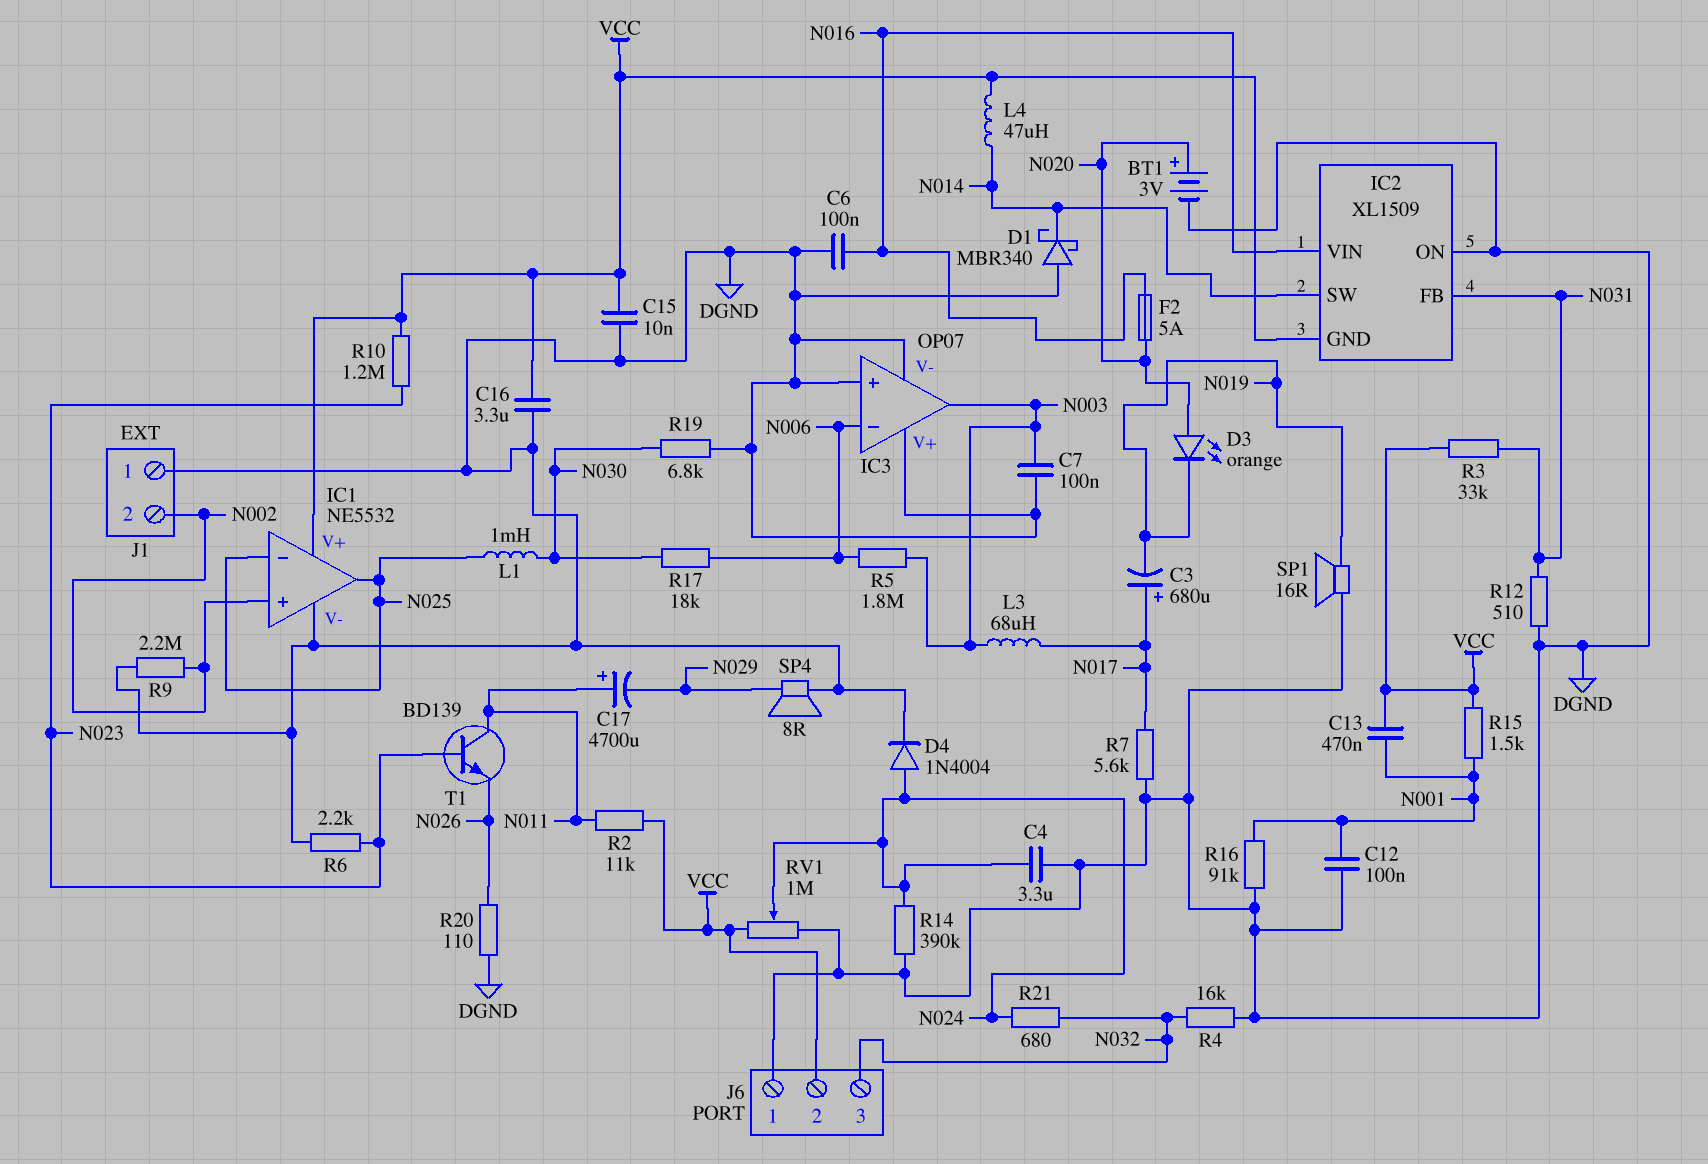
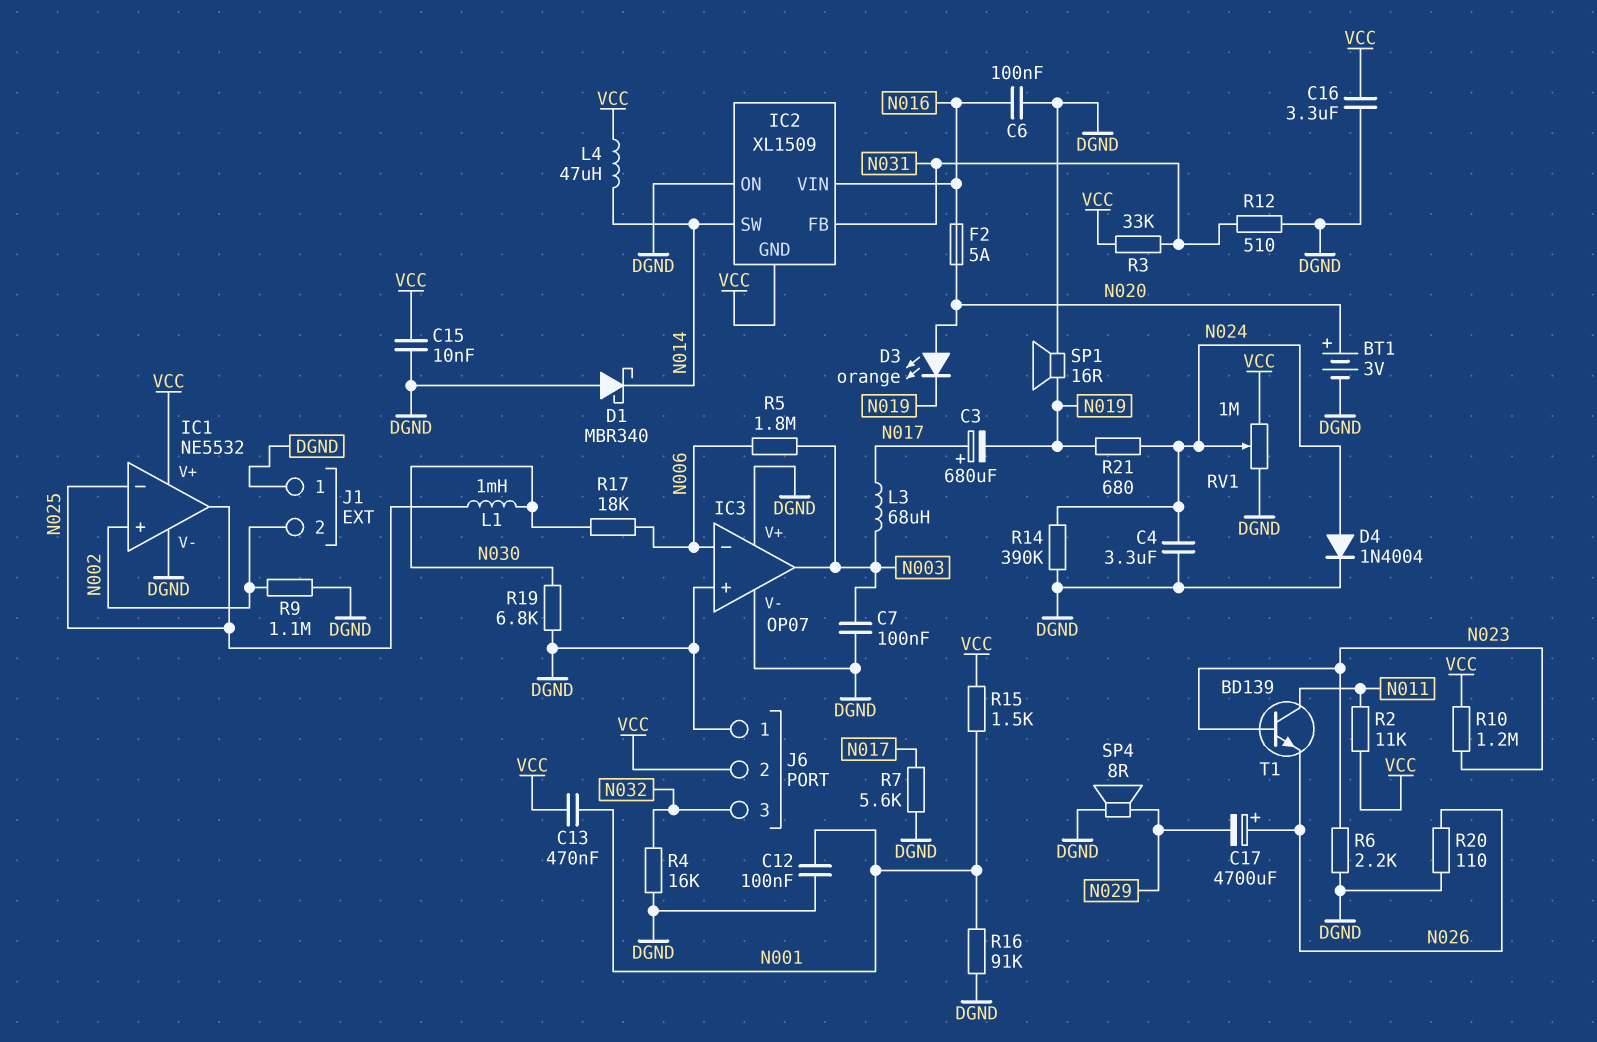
C17: 4700uF (plus N011, minus N029) -> 4700uF (plus N026, minus N029)
R9: 2.2M (DGND, N002) -> 1.1M (DGND, N002)
R21: 680 (N024, N032) -> 680 (N019, N024)

